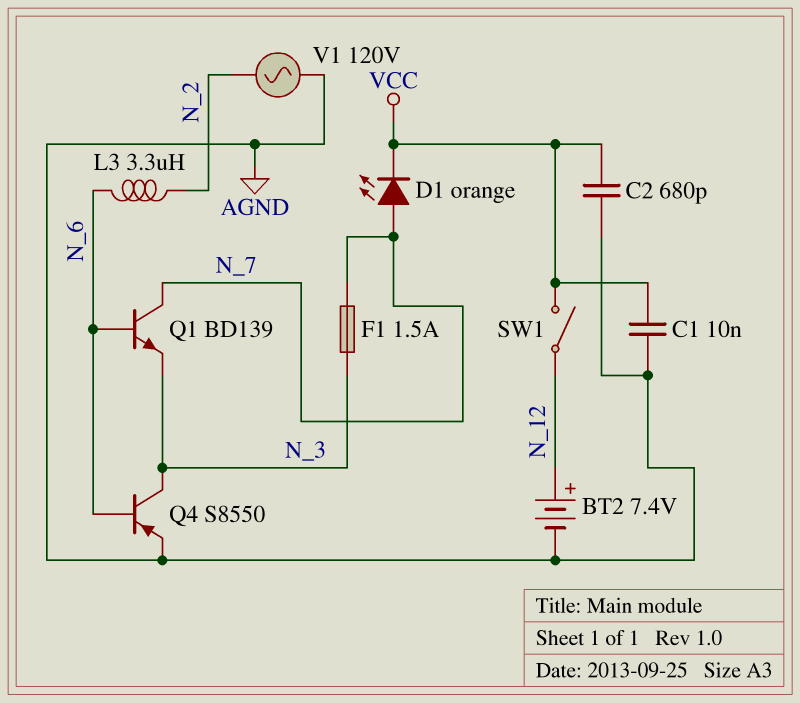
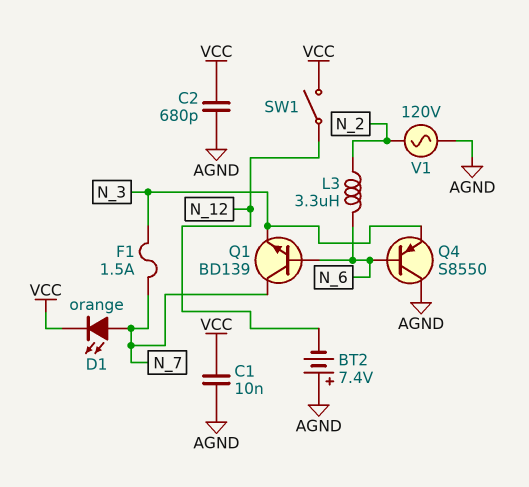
BT2: 7.4V (plus N_12, minus AGND) -> 7.4V (plus AGND, minus N_12)
Q4: PNP S8550 (B N_6, C N_3, E AGND) -> PNP S8550 (B N_6, C AGND, E N_3)

